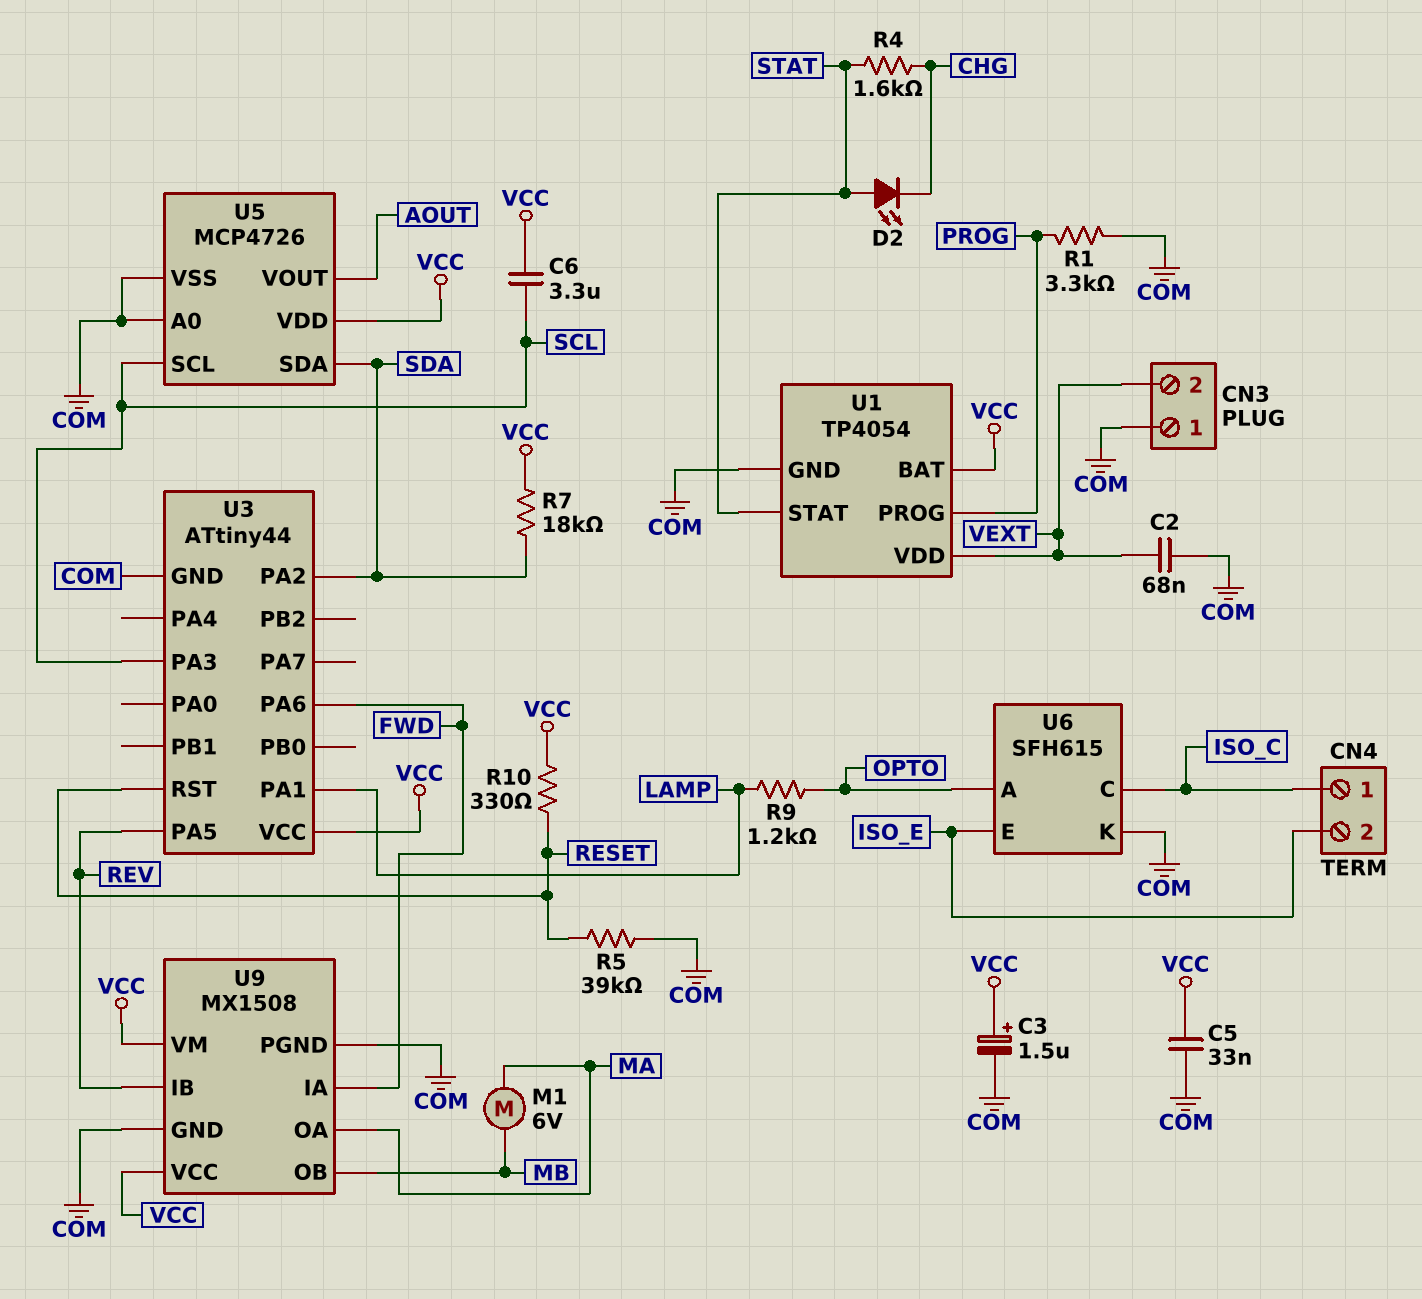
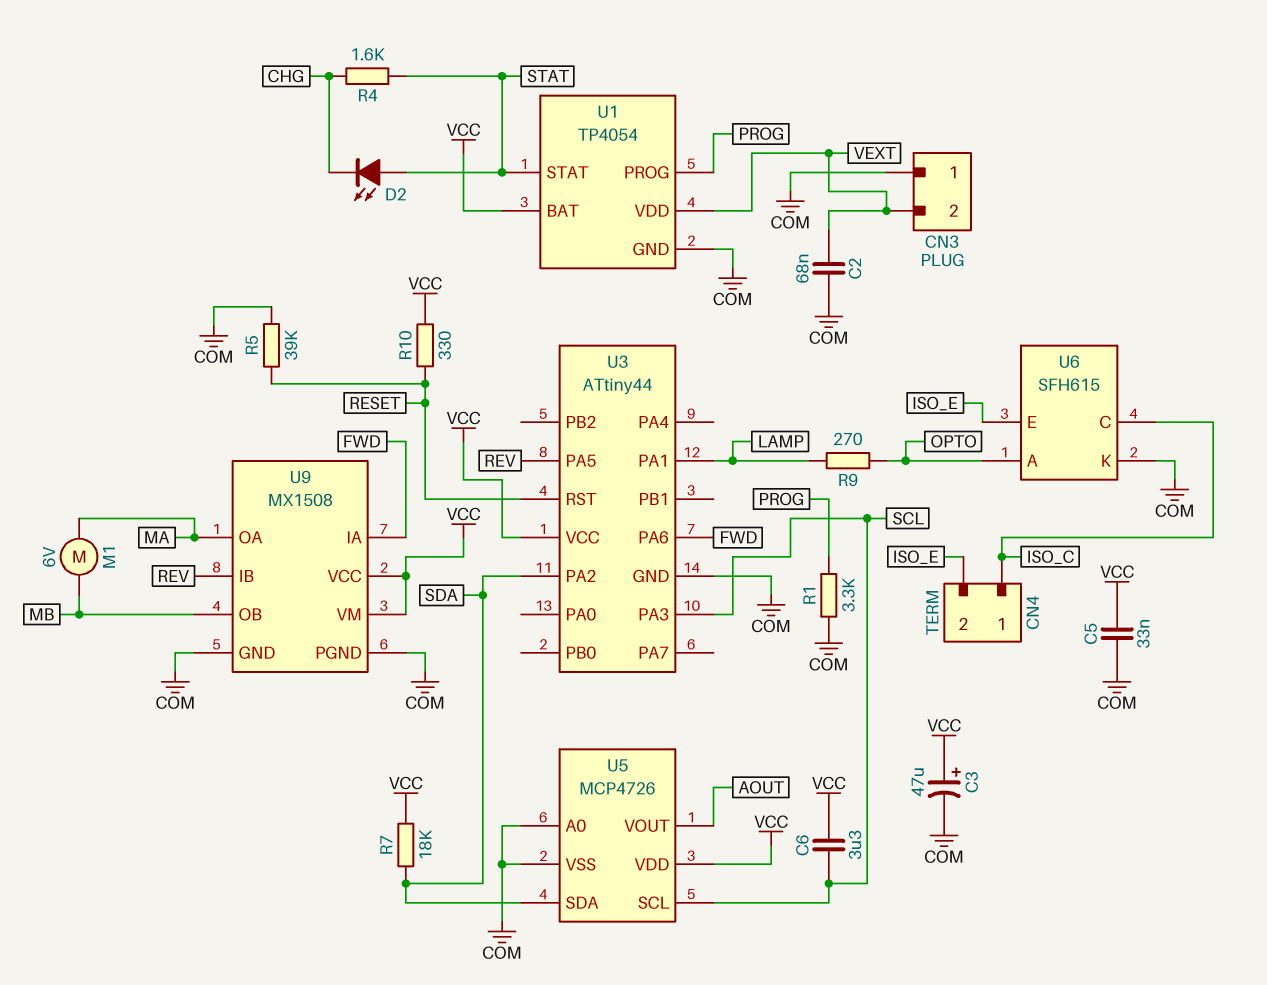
C3: 1.5uF (plus VCC, minus COM) -> 47uF (plus VCC, minus COM)
R9: 1.2k (LAMP, OPTO) -> 270 (LAMP, OPTO)

